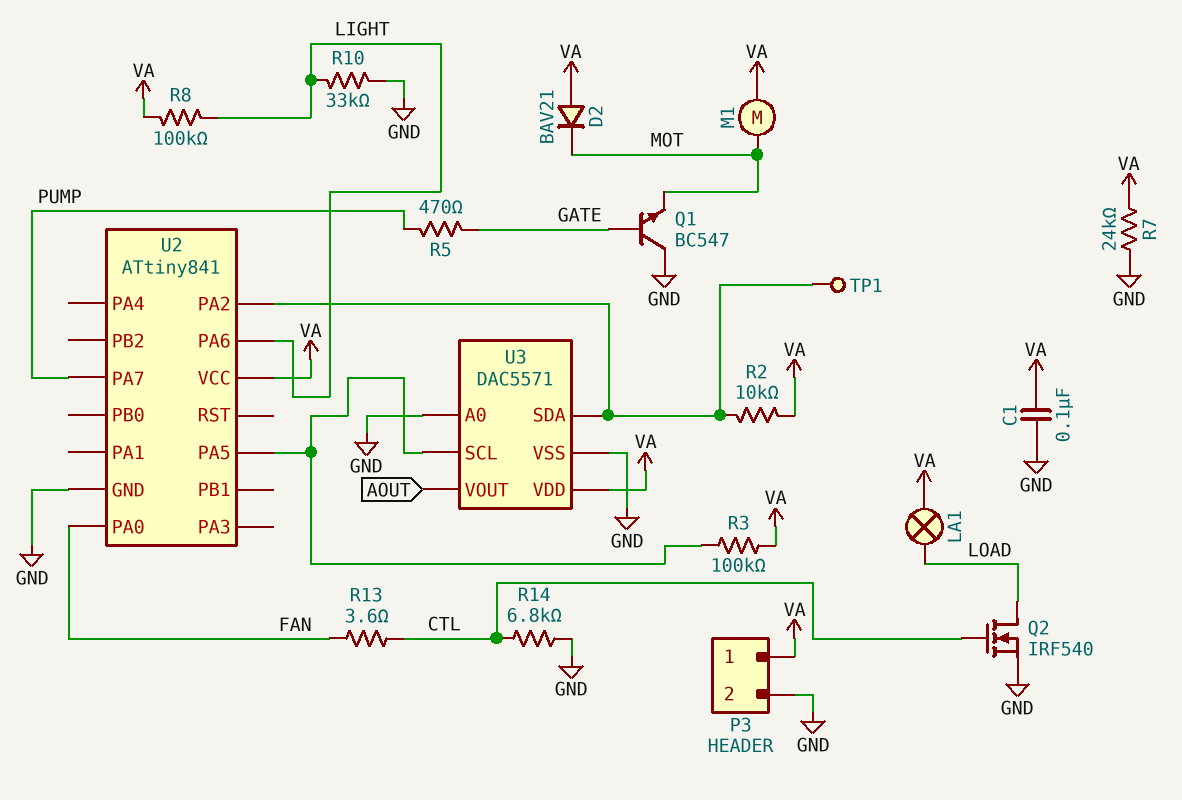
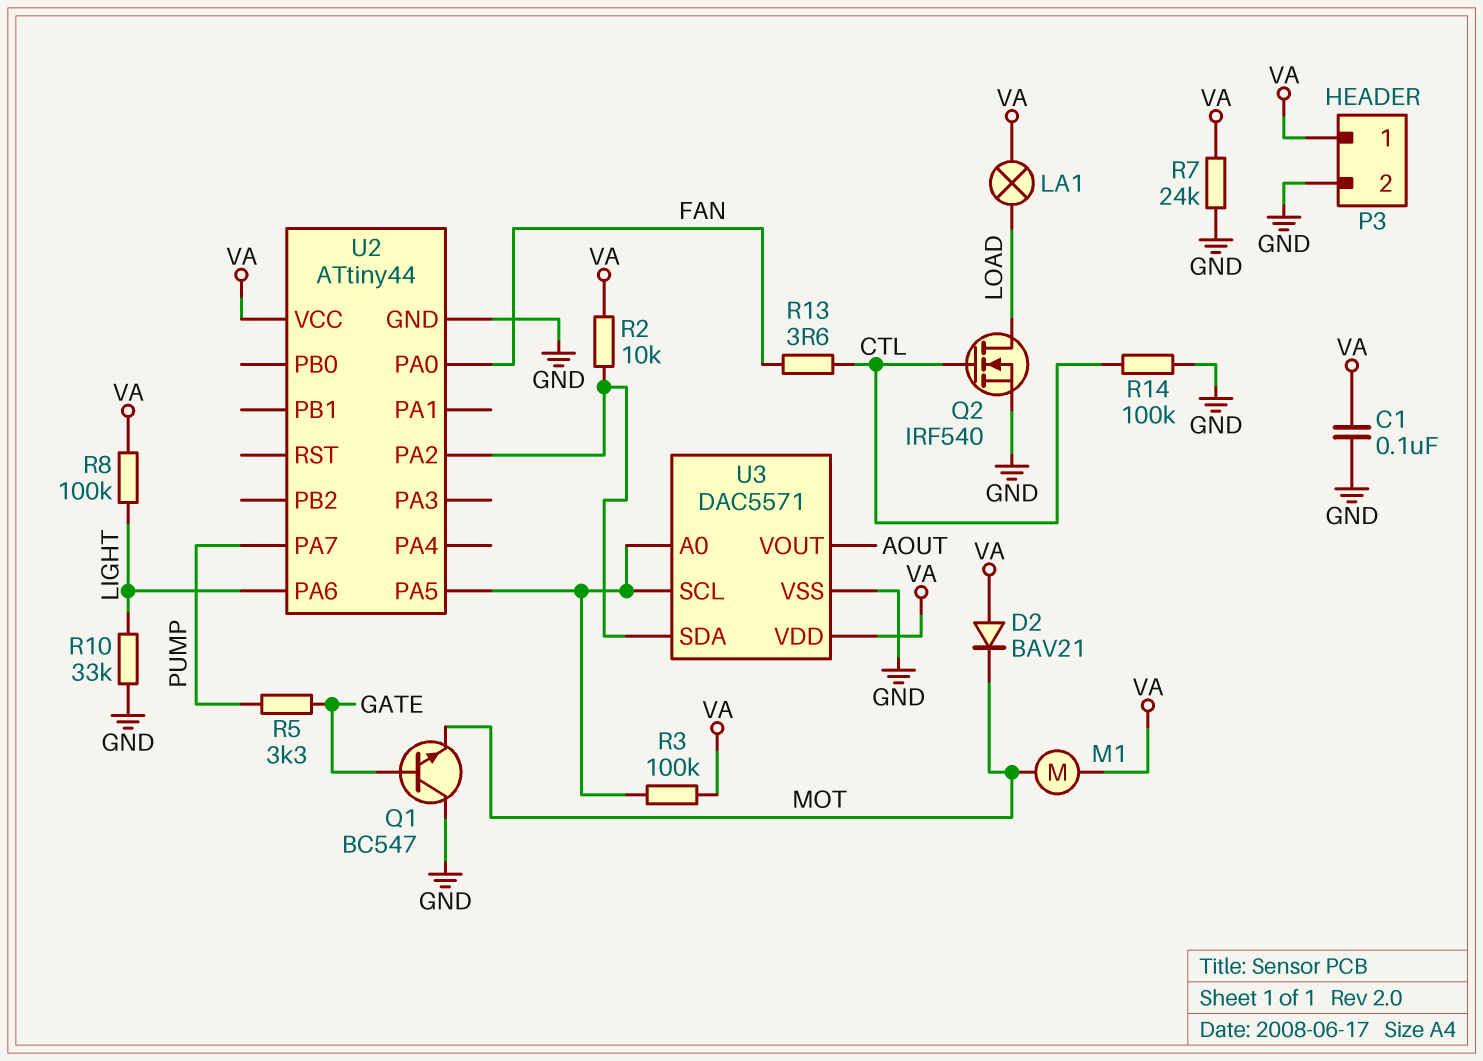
R5: 470 (GATE, PUMP) -> 3.3k (GATE, PUMP)
R14: 6.8k (CTL, GND) -> 100k (CTL, GND)
TP1: test point (U2/PA2) -> none
U2: ATtiny841 -> ATtiny44
U3 pin A0: GND -> U2/PA5

